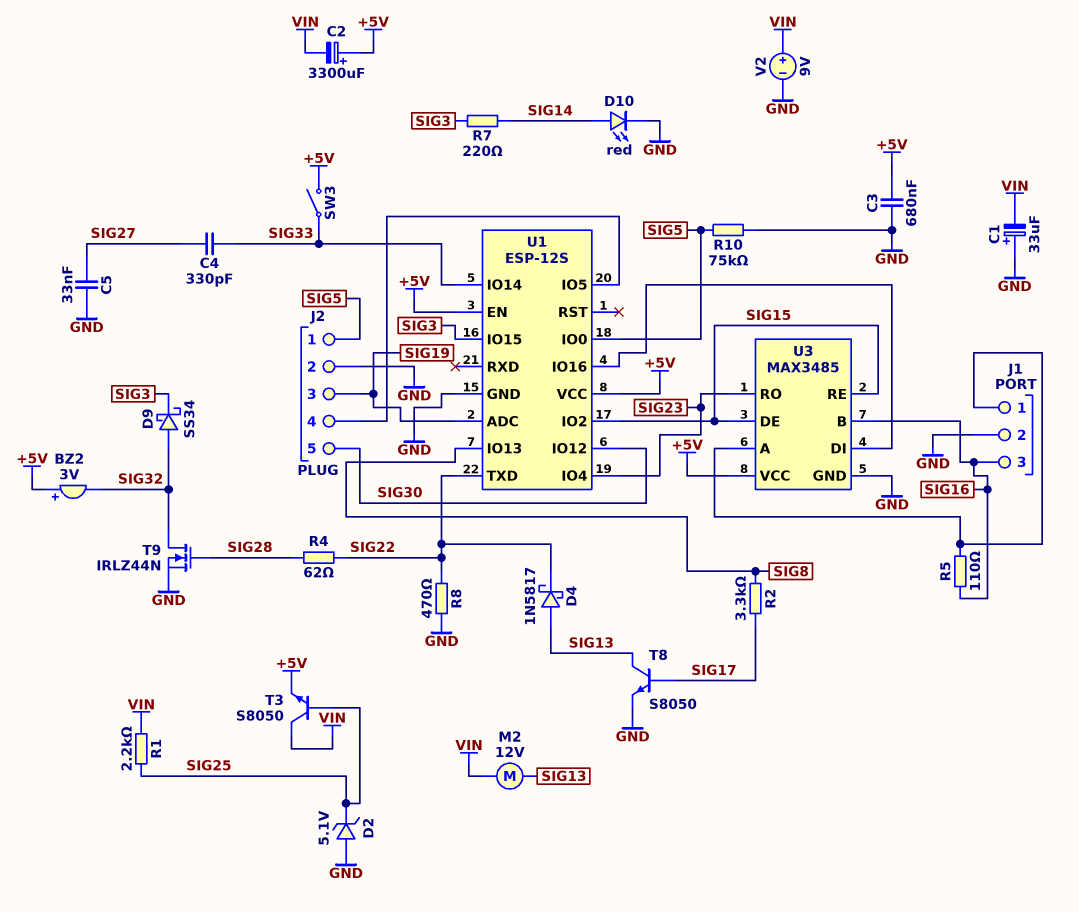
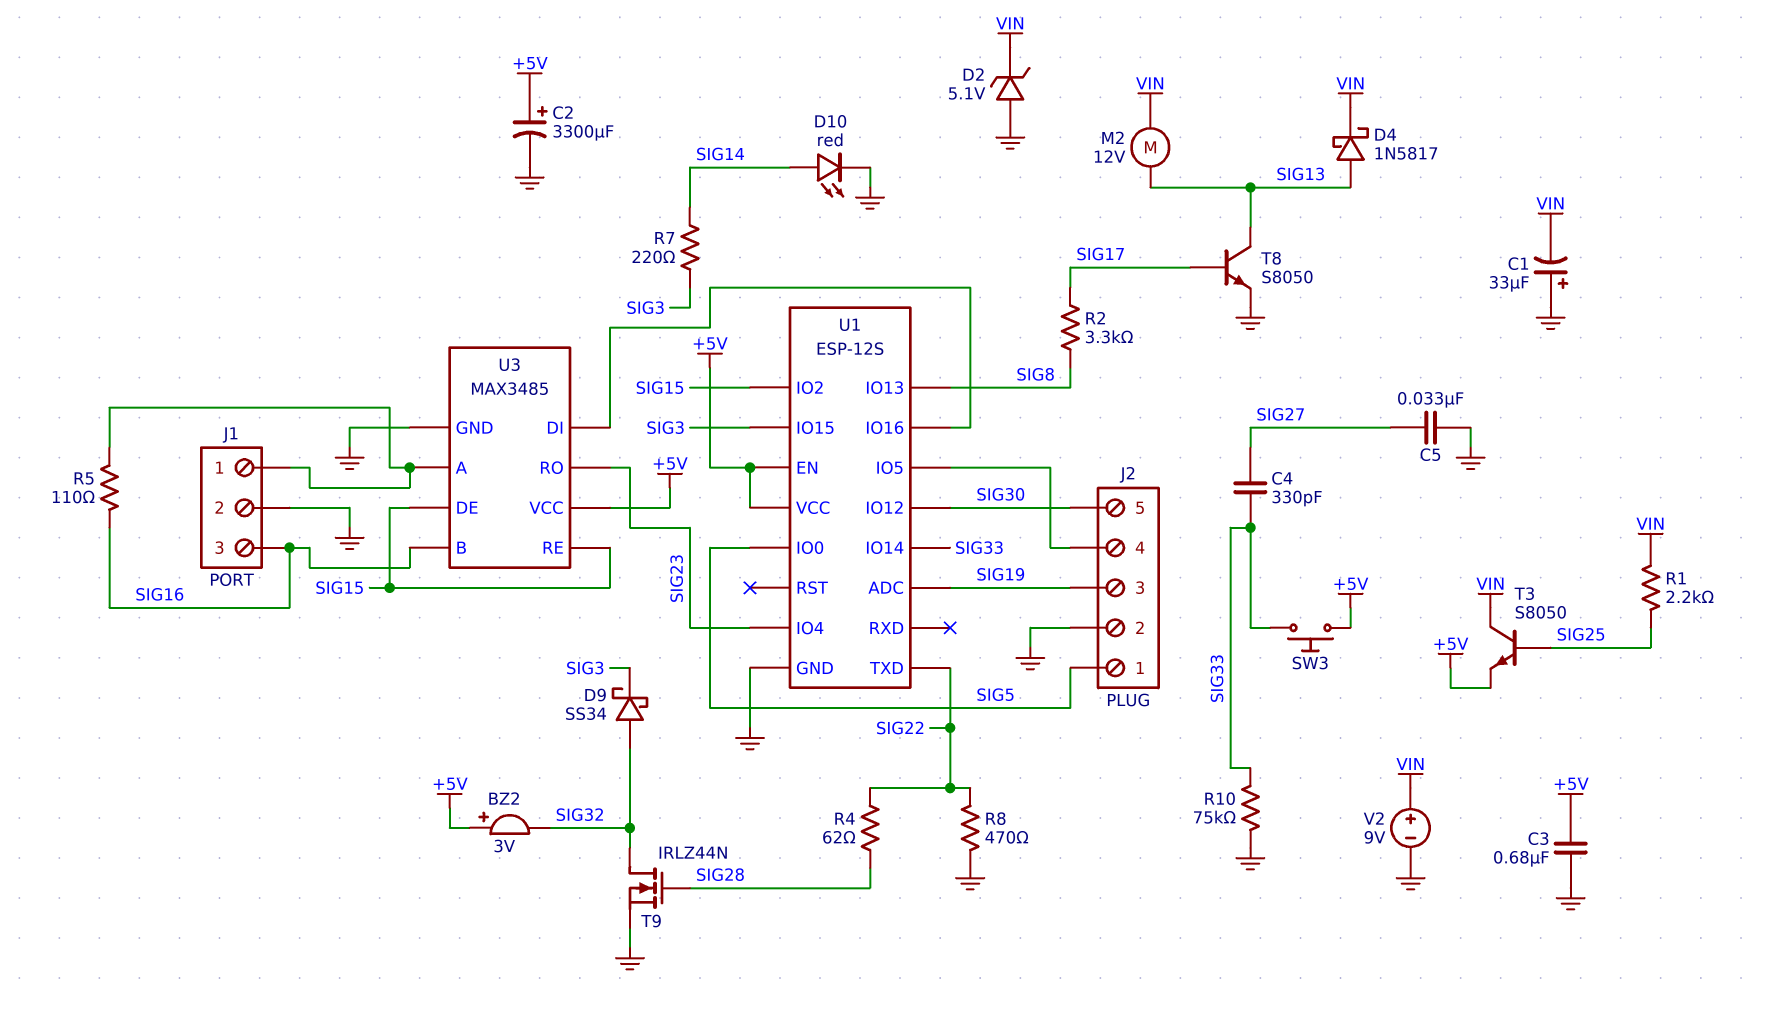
C2: 3300uF (plus +5V, minus VIN) -> 3300uF (plus +5V, minus GND)
D2: zener 5.1V (A GND, K SIG25) -> zener 5.1V (A GND, K VIN)
D4: schottky 1N5817 (A SIG13, K SIG22) -> schottky 1N5817 (A SIG13, K VIN)
R10: 75k (GND, SIG5) -> 75k (GND, SIG33)
SW3: switch (+5V, SIG33) -> button (+5V, SIG33)

